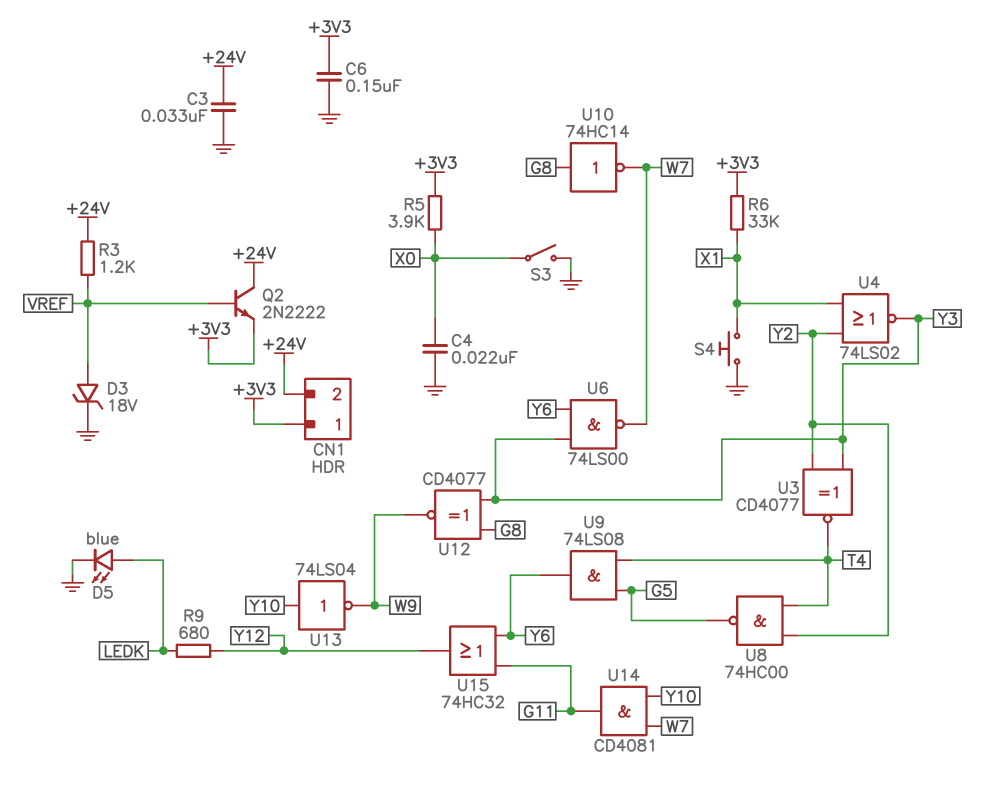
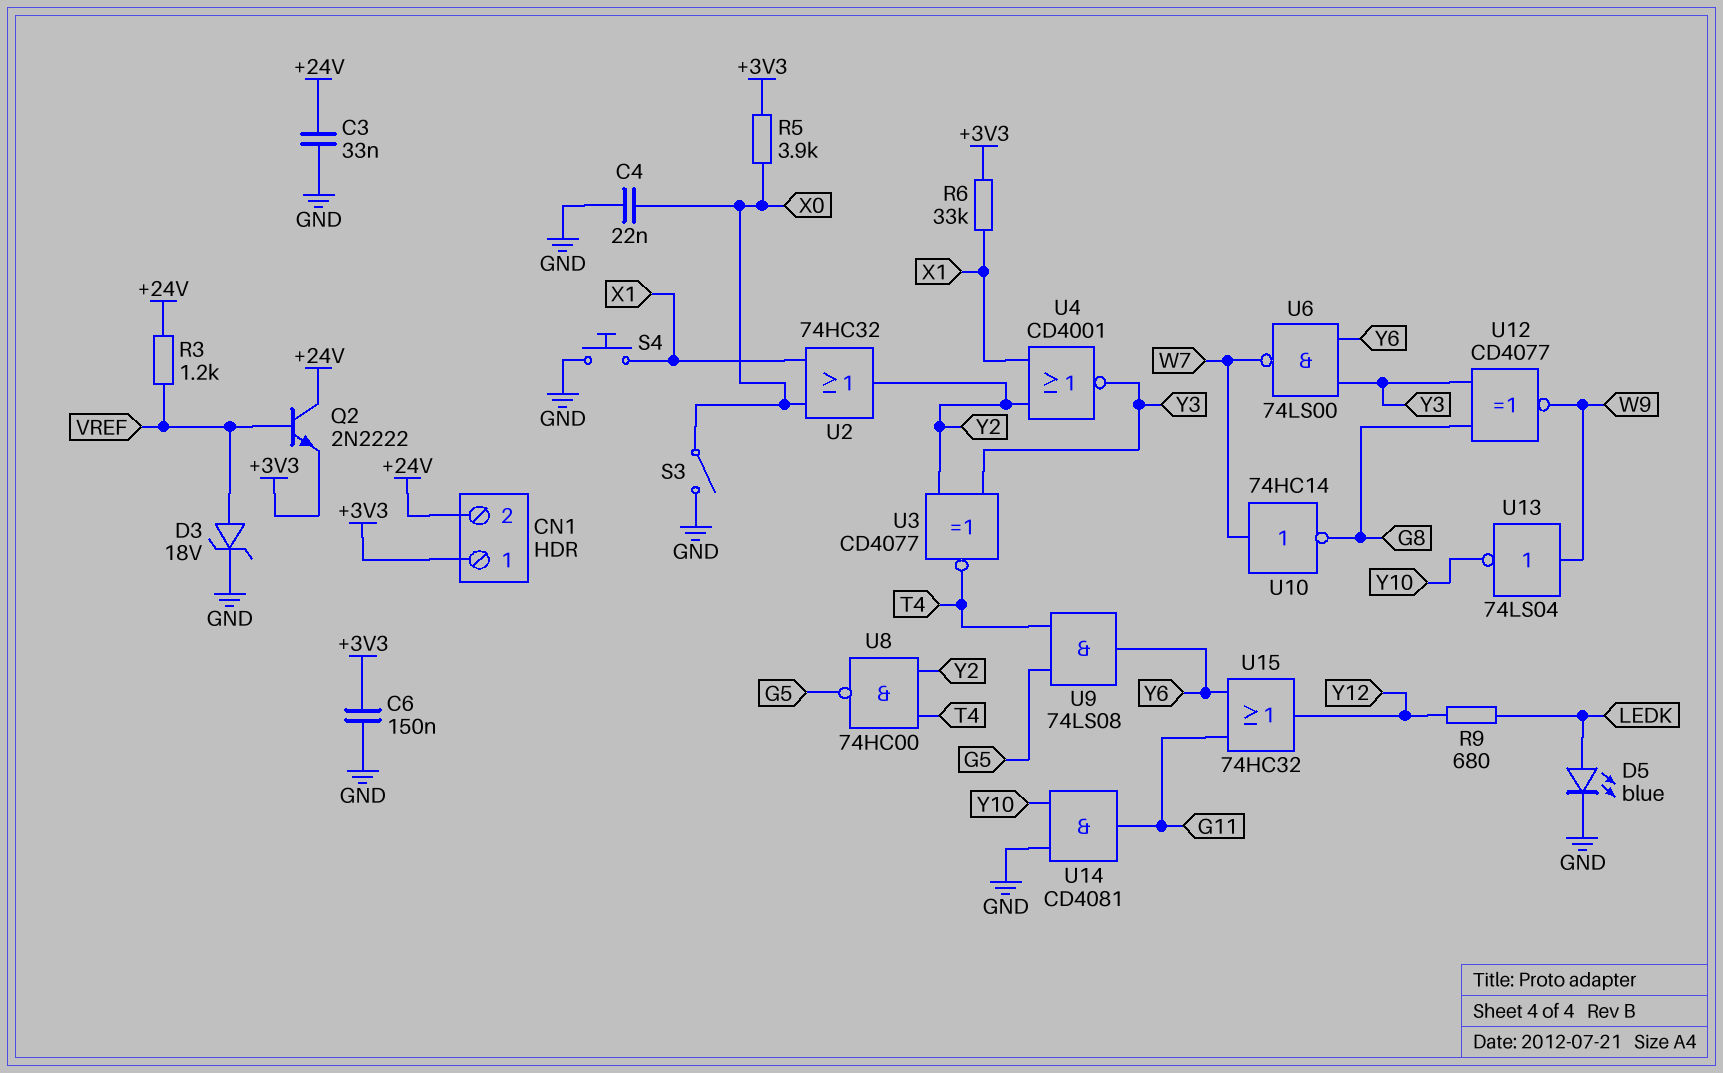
U2: none -> OR 74HC32 (in X0, in X1, out Y2)
U4: NOR 74LS02 (in X1, in Y2, out Y3) -> NOR CD4001 (in X1, in Y2, out Y3)
U10: NOT 74HC14 (in G8, out W7) -> NOT 74HC14 (in W7, out G8)
U13: NOT 74LS04 (in Y10, out W9) -> NOT 74LS04 (in W9, out Y10)
U14: AND CD4081 (in W7, in Y10, out G11) -> AND CD4081 (in GND, in Y10, out G11)

